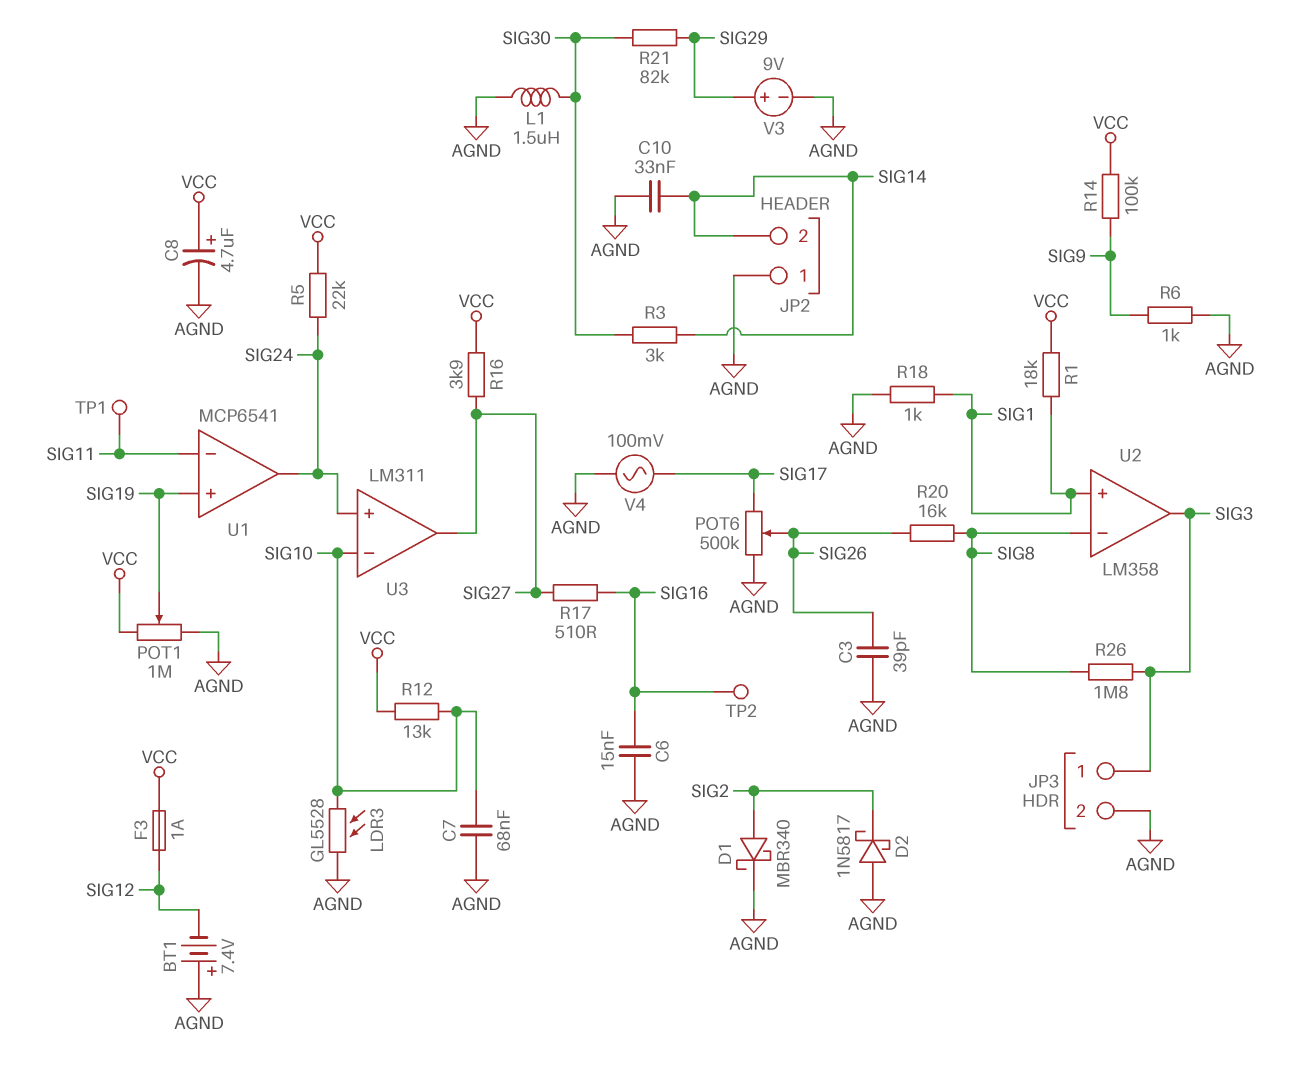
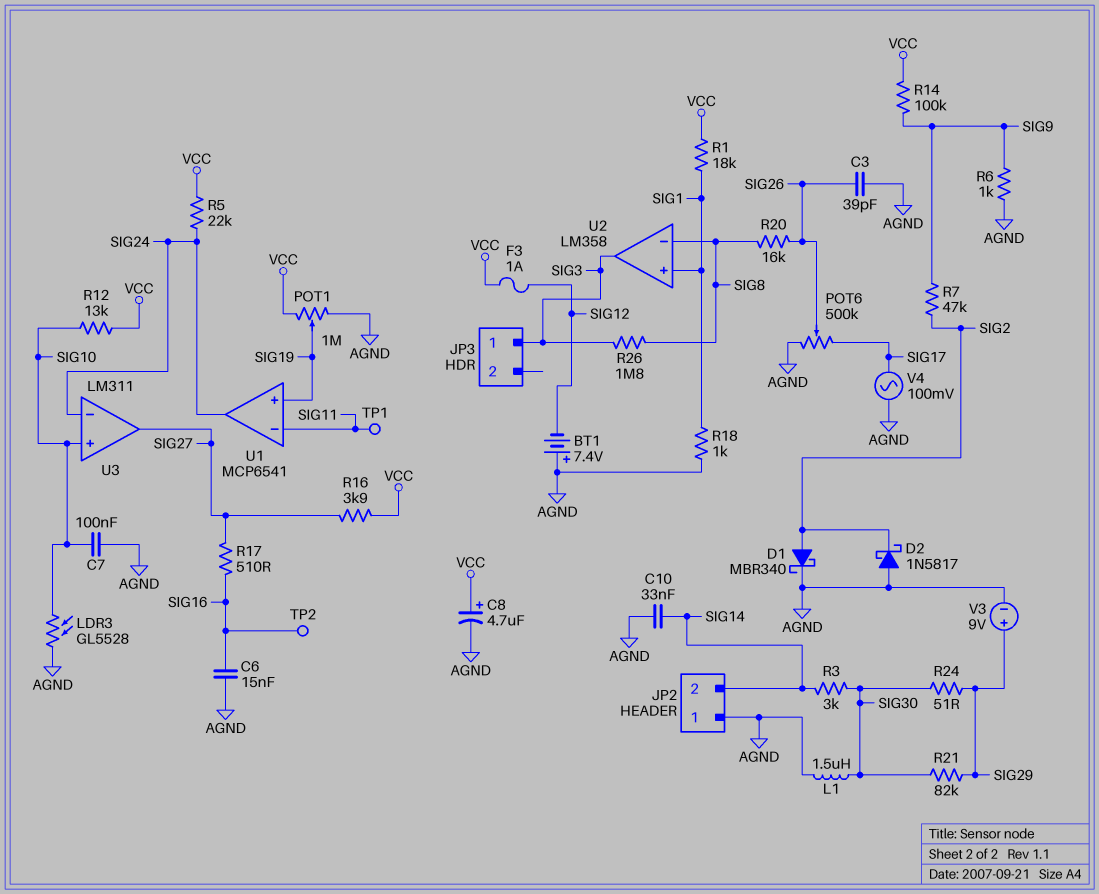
C7: 68nF (AGND, SIG10) -> 100nF (AGND, SIG10)
JP3 pin 2: AGND -> none
R7: none -> 47k (SIG2, SIG9)
R24: none -> 51 (SIG29, SIG30)
U3 pin in+: SIG24 -> SIG10
U3 pin in-: SIG10 -> SIG24

